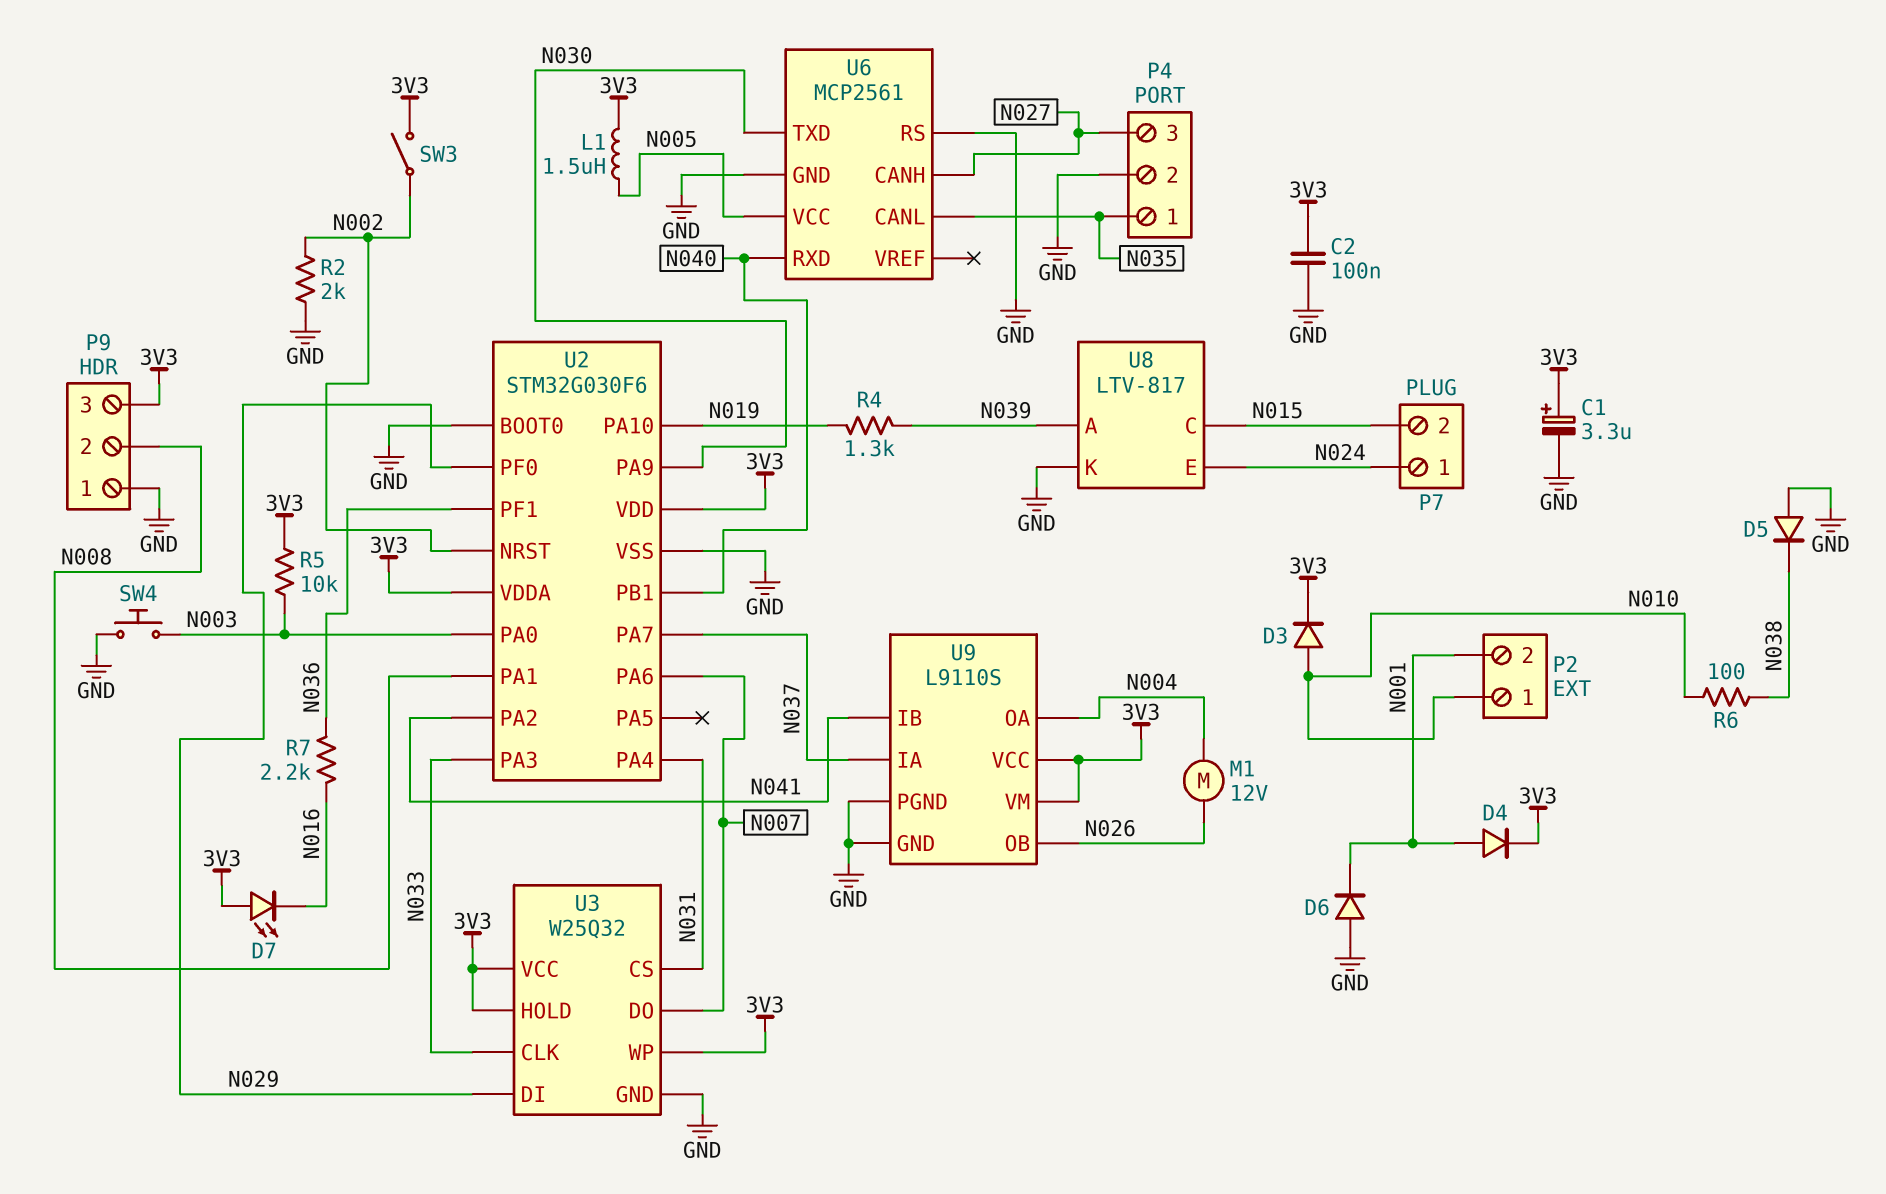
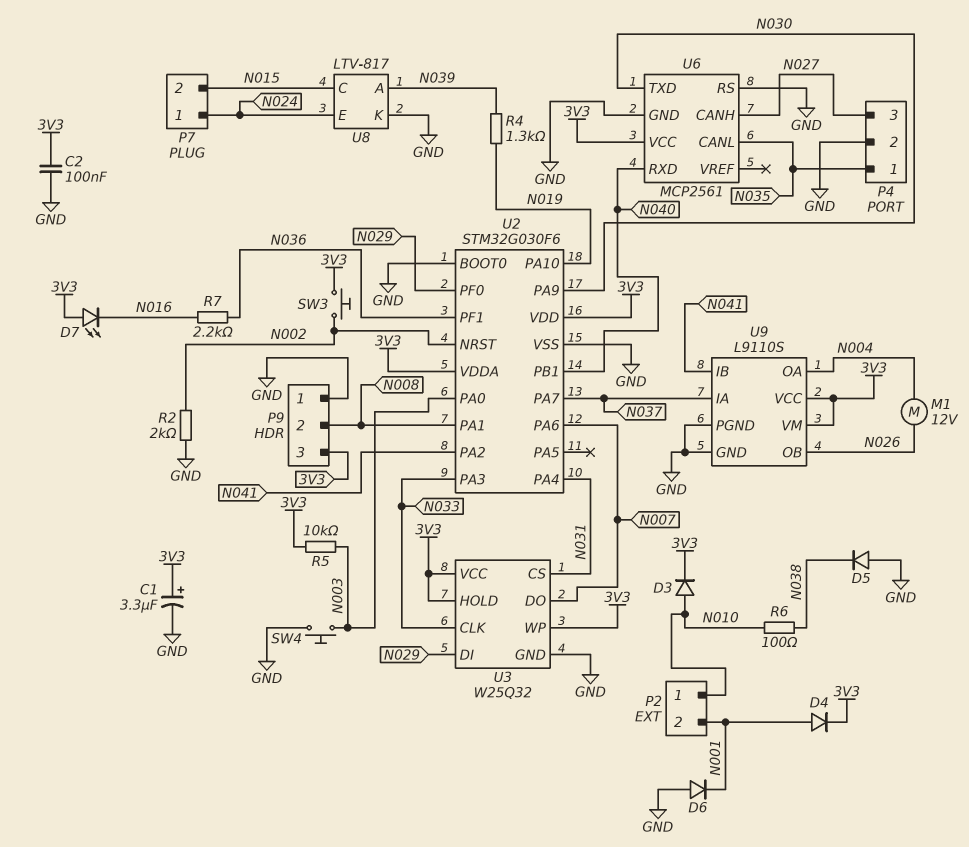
L1: 1.5uH (3V3, N005) -> none
SW3: switch (3V3, N002) -> button (3V3, N002)
U6 pin VCC: N005 -> 3V3

